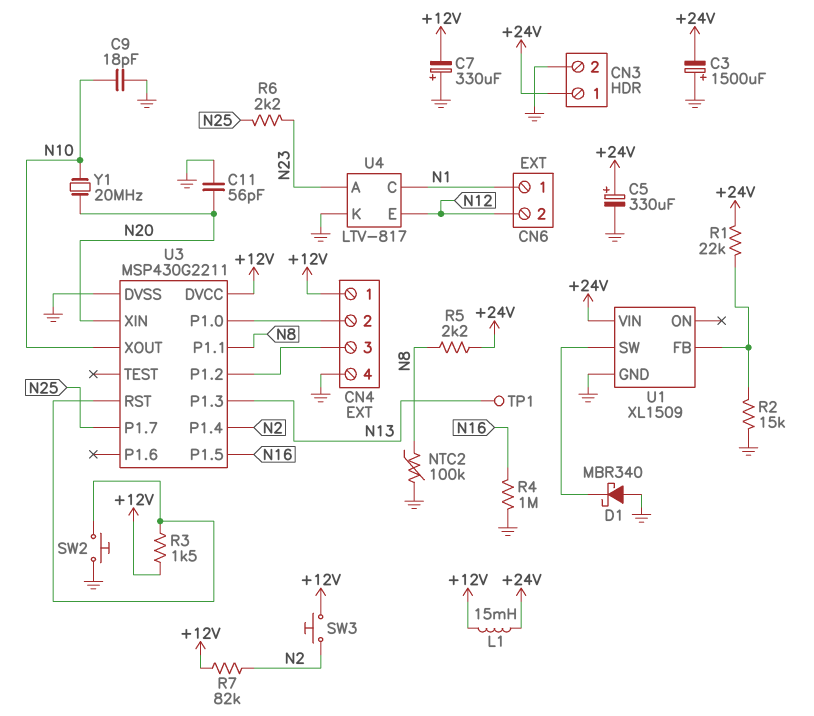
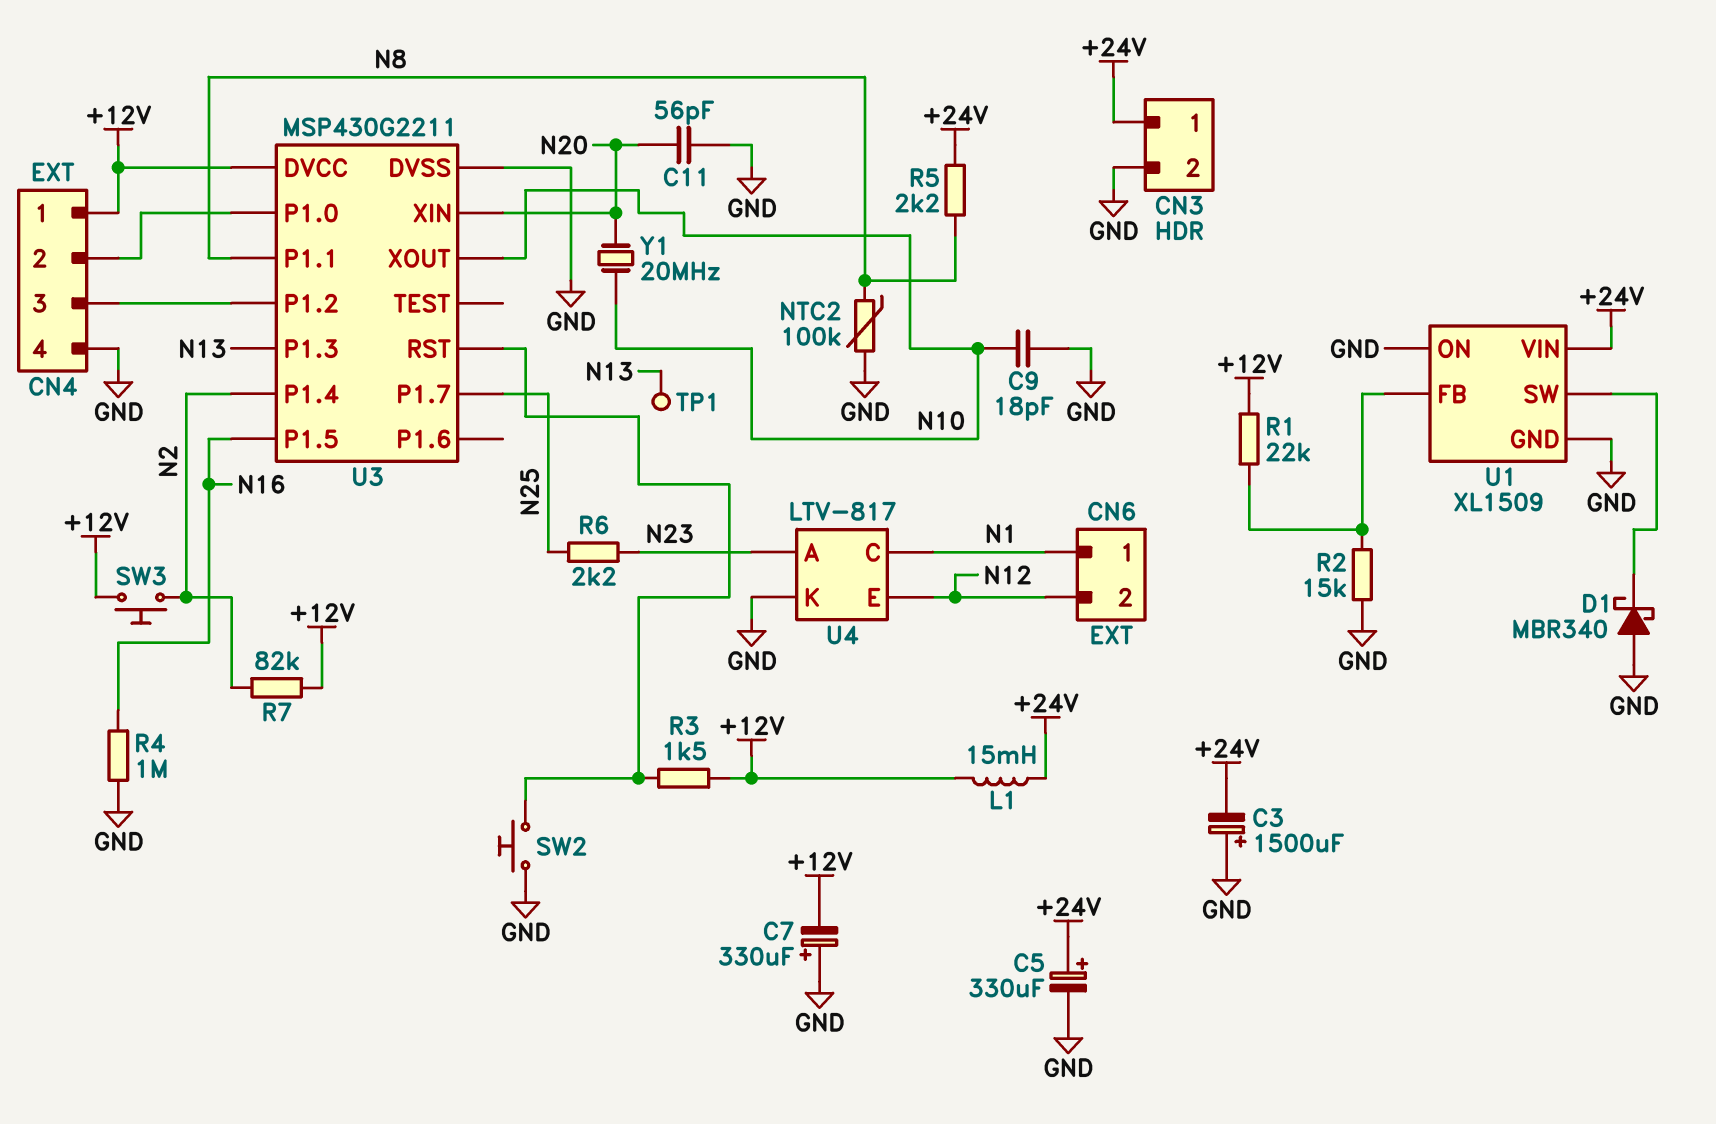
R1: 22k (+24V, U1/FB) -> 22k (+12V, U1/FB)
U1 pin ON: none -> GND

